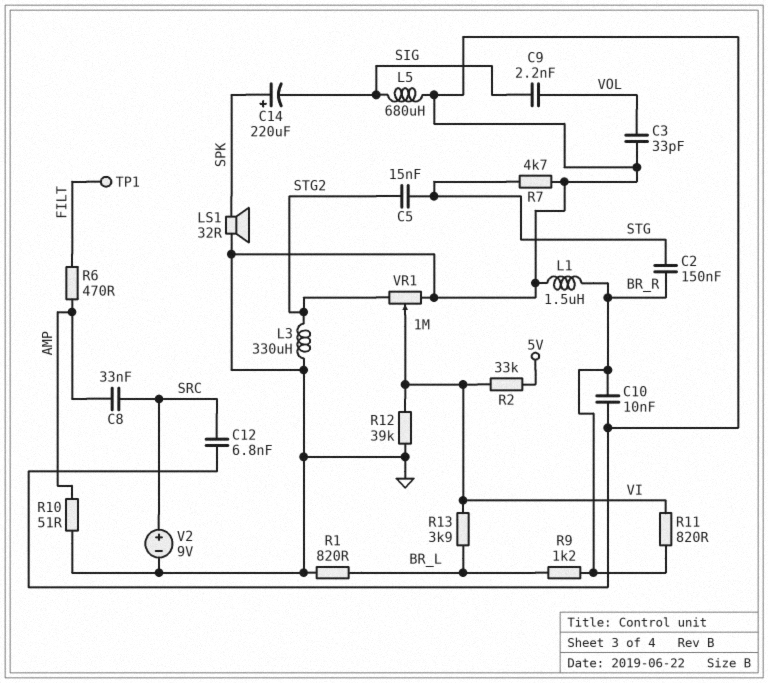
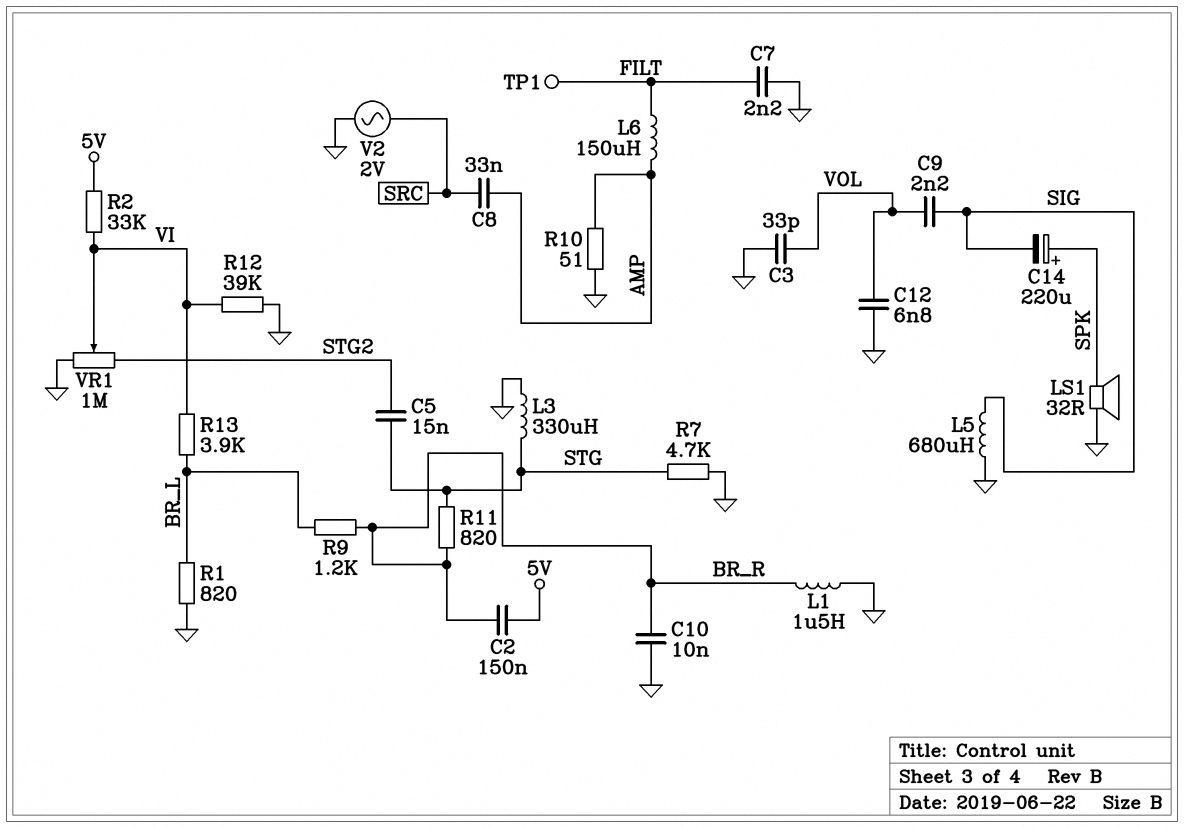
C2: 150nF (BR_R, STG) -> 150nF (5V, BR_R)
C7: none -> 2.2nF (FILT, GND)
C12: 6.8nF (GND, SRC) -> 6.8nF (GND, VOL)
L3: 330uH (GND, STG2) -> 330uH (GND, STG)
L6: none -> 150uH (AMP, FILT)
R6: 470 (AMP, FILT) -> none
R11: 820 (BR_R, VI) -> 820 (BR_R, STG)
V2: 9V (plus SRC, minus GND) -> AC 2V (GND, SRC)

